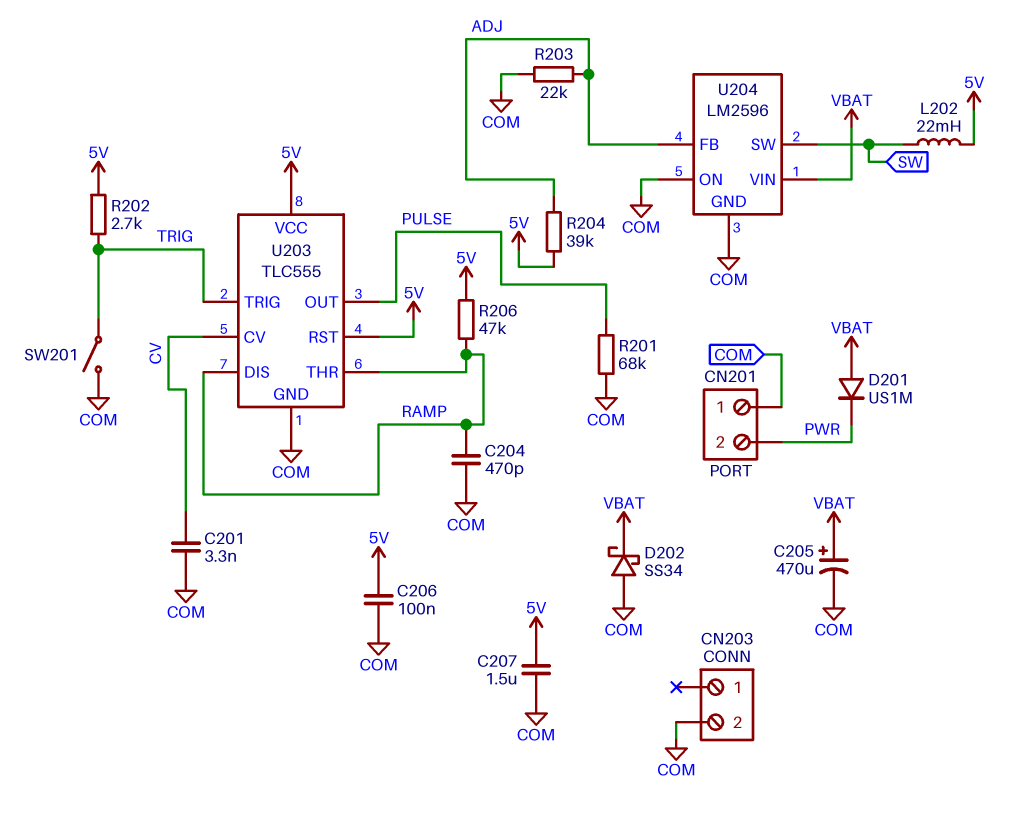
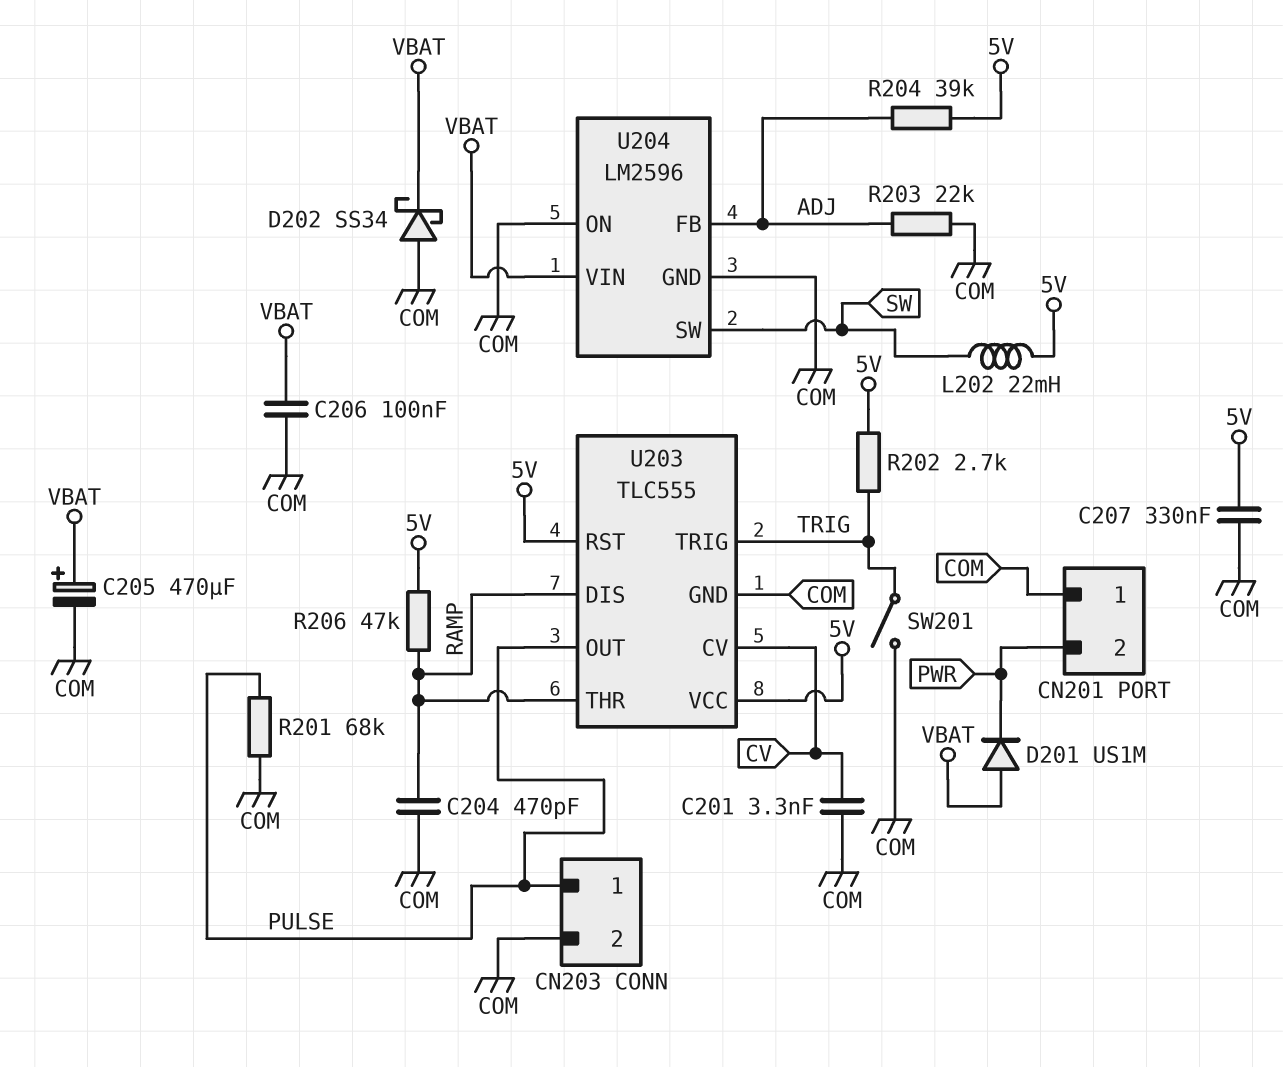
C206: 100nF (5V, COM) -> 100nF (COM, VBAT)
C207: 1.5uF (5V, COM) -> 330nF (5V, COM)
CN203 pin 1: none -> PULSE

